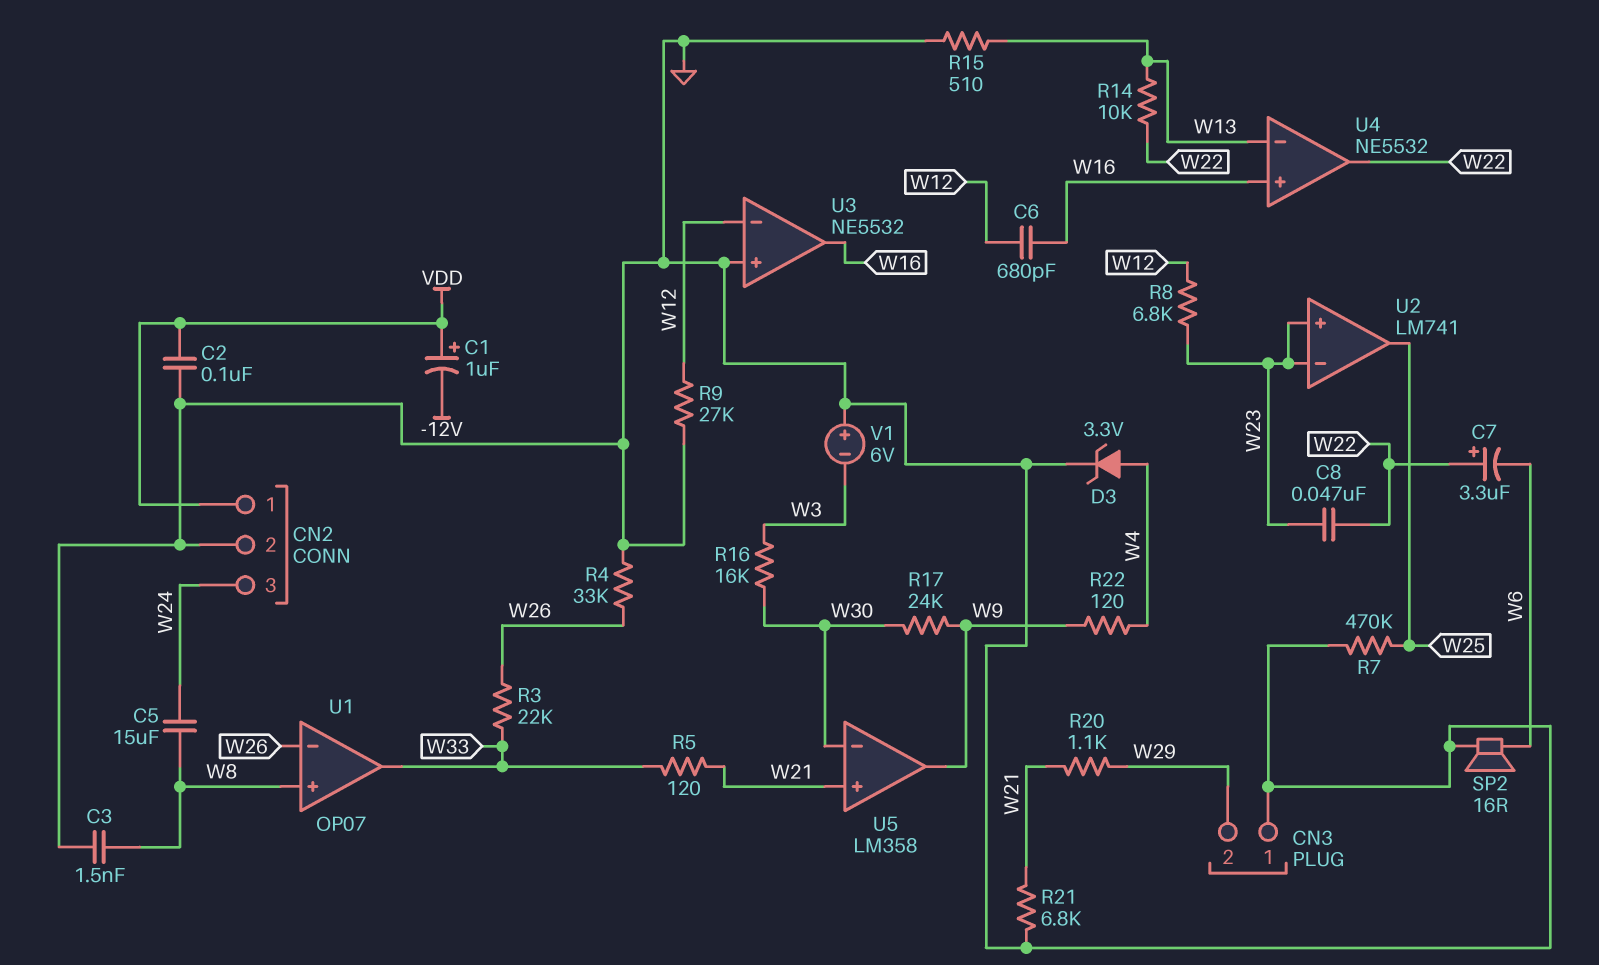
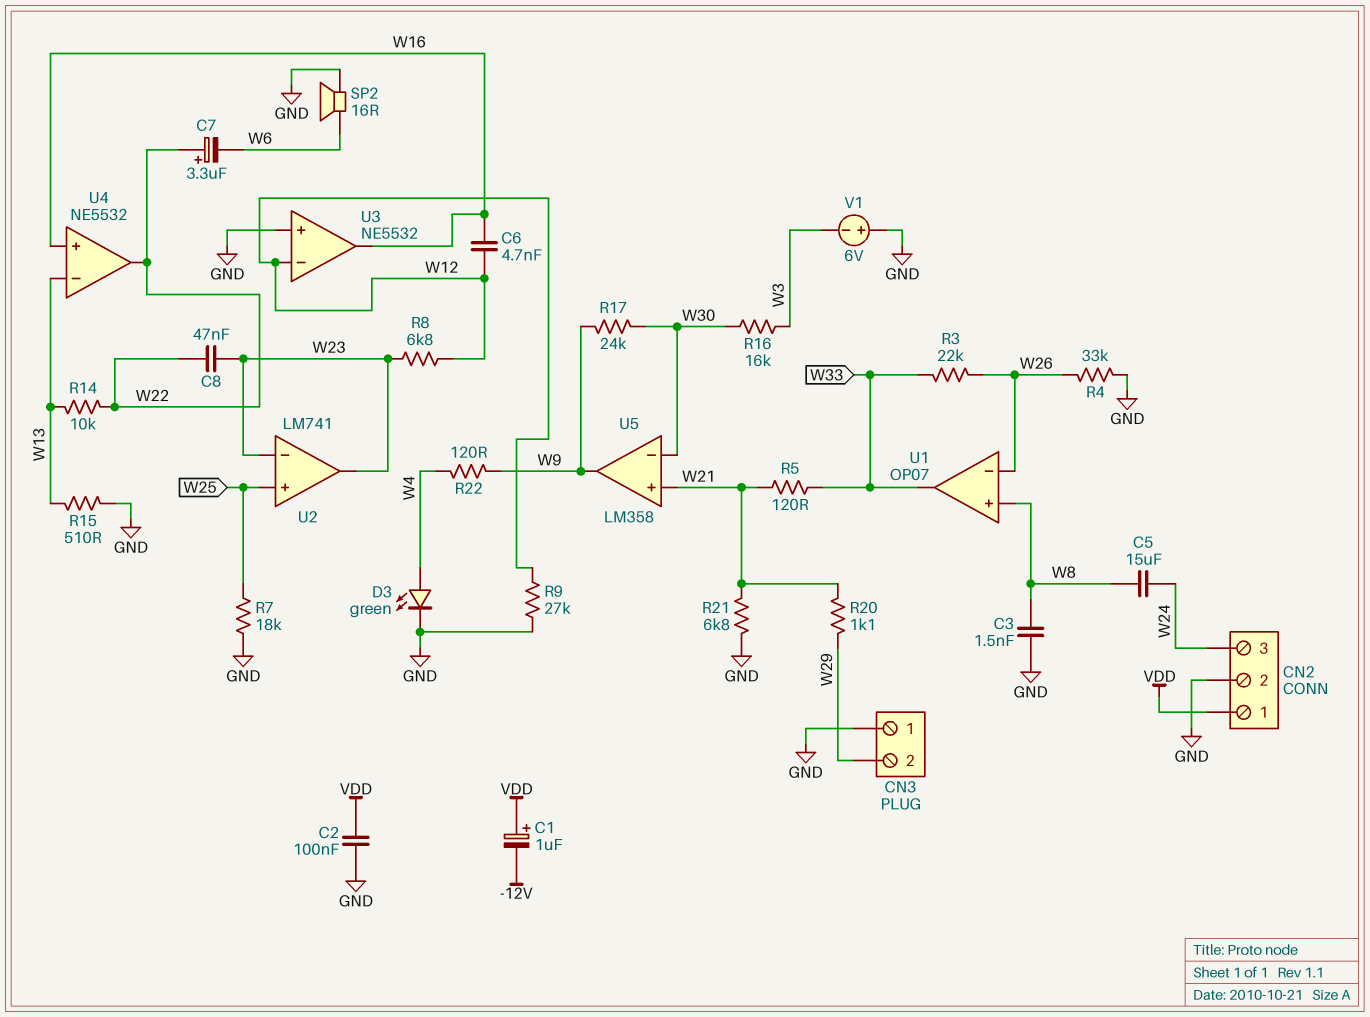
C6: 680pF (W12, W16) -> 4.7nF (W12, W16)
D3: zener 3.3V (A W4, K GND) -> LED green (A W4, K GND)
R7: 470k (GND, W25) -> 18k (GND, W25)
U2 pin in+: W23 -> W25
U2 pin out: W25 -> W23

